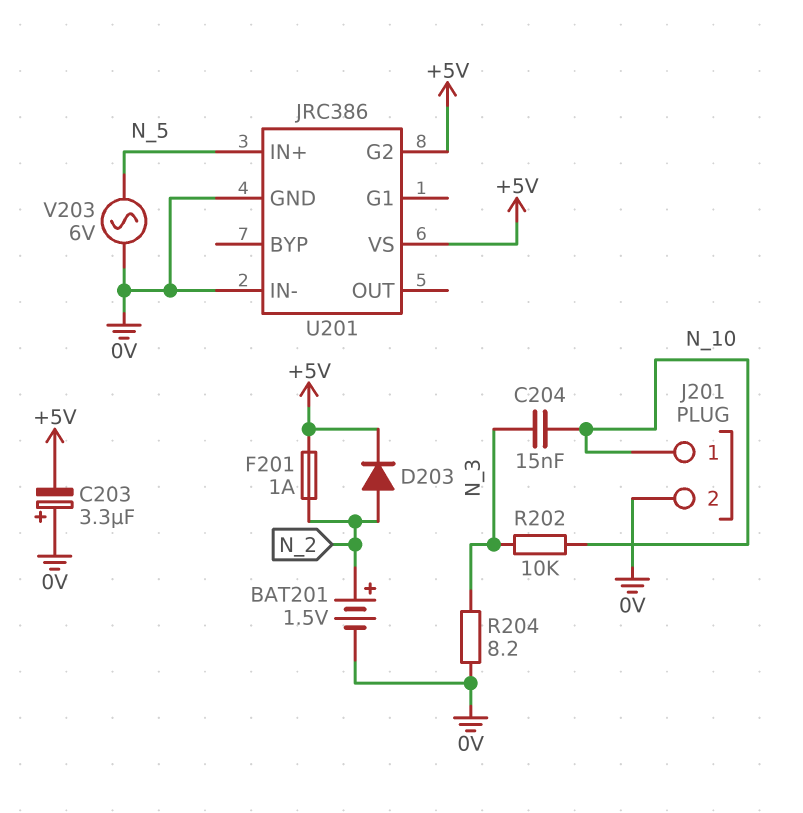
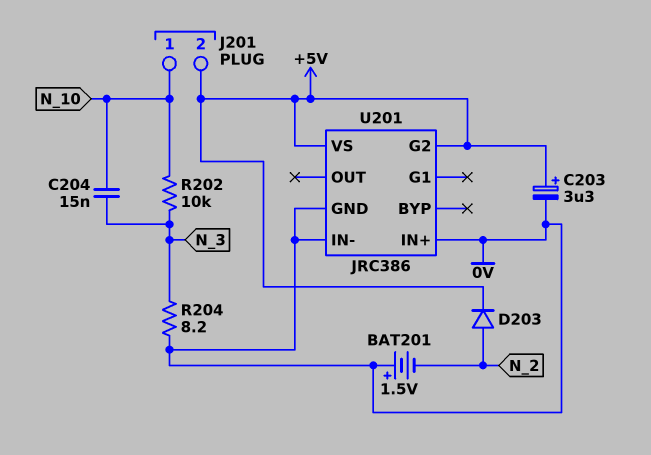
BAT201: 1.5V (plus N_2, minus 0V) -> 1.5V (plus 0V, minus N_2)
C203: 3.3uF (plus 0V, minus +5V) -> 3.3uF (plus +5V, minus 0V)
F201: 1A (+5V, N_2) -> none
J201 pin 2: 0V -> +5V
U201 pin IN+: N_5 -> 0V
V203: AC 6V (0V, N_5) -> none

